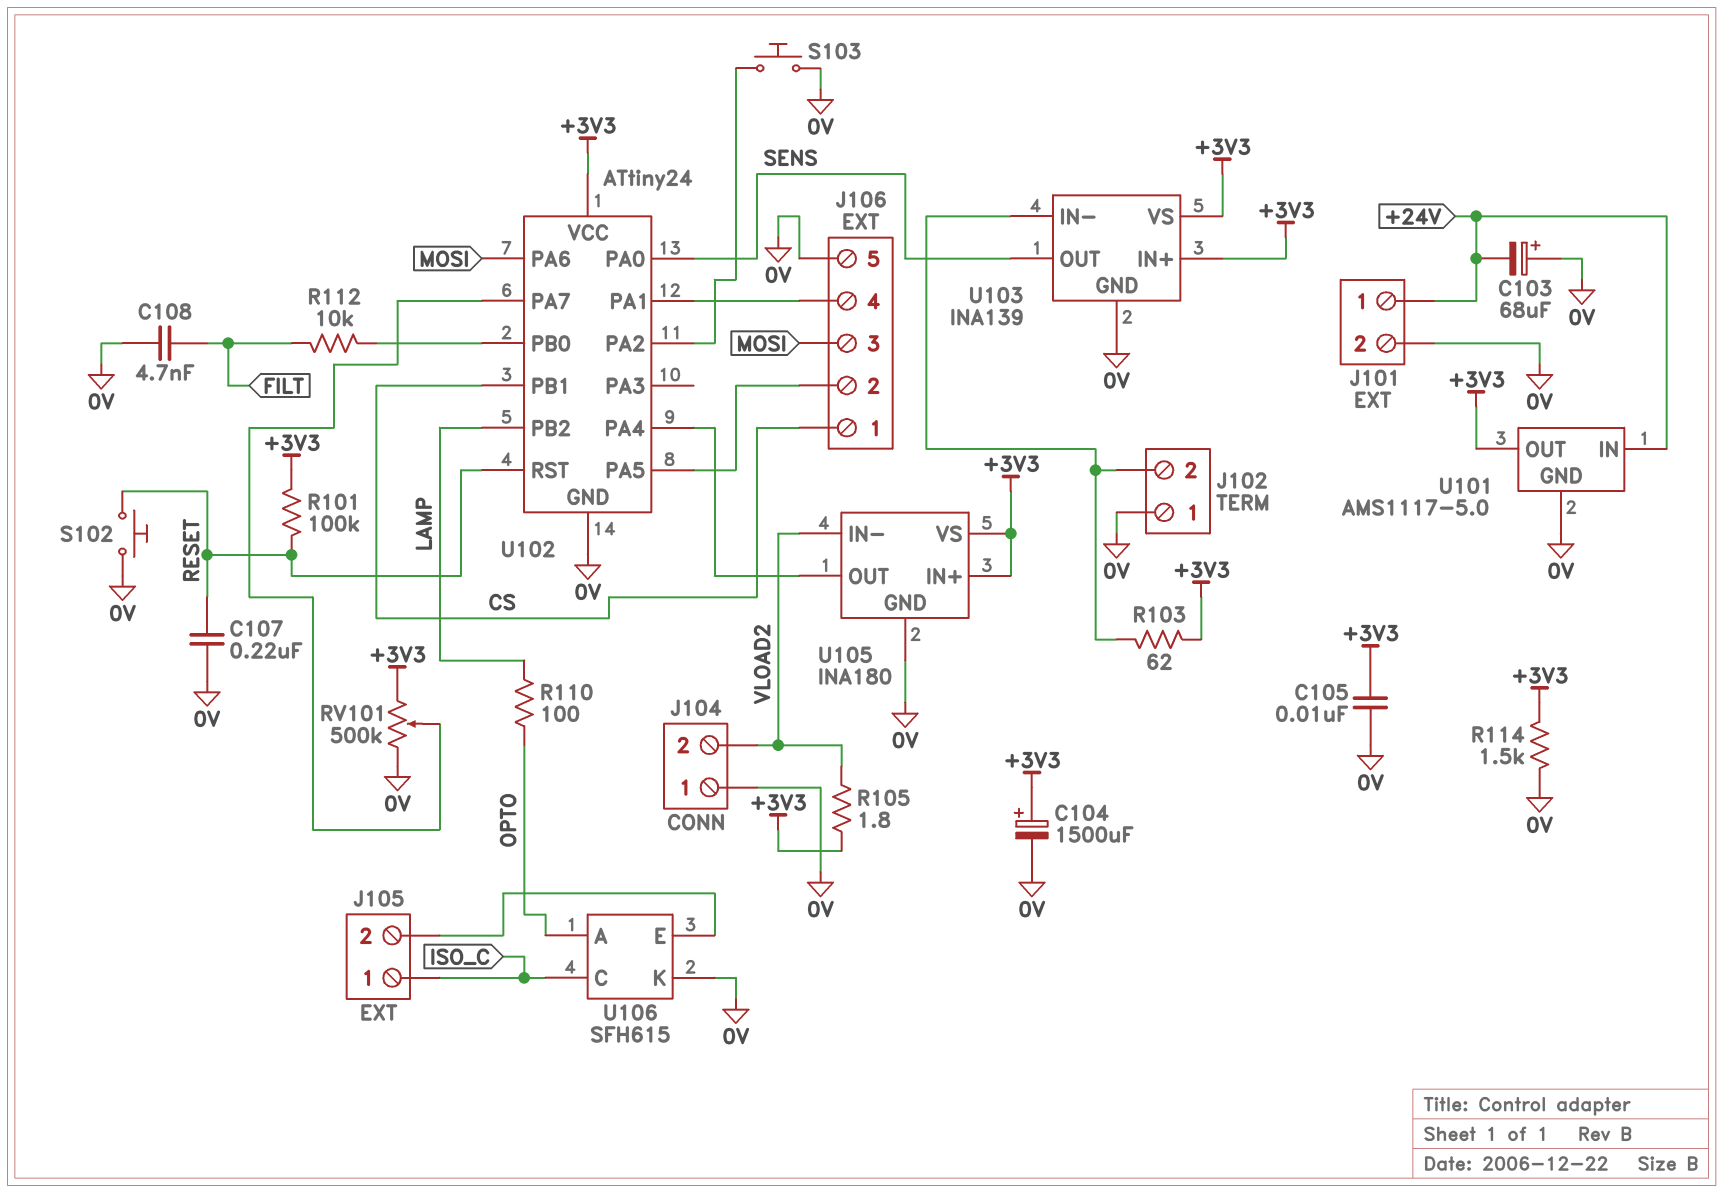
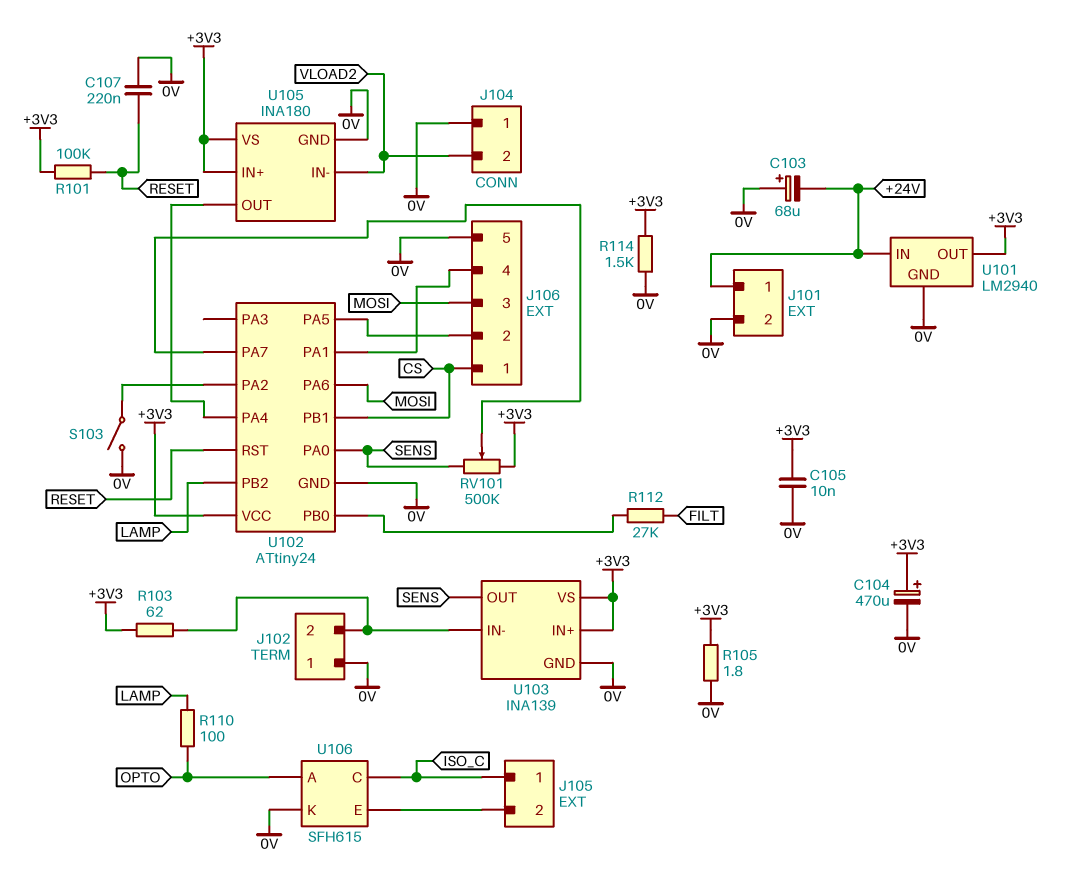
C104: 1500uF (plus +3V3, minus 0V) -> 470uF (plus +3V3, minus 0V)
C108: 4.7nF (0V, FILT) -> none
R105: 1.8 (+3V3, VLOAD2) -> 1.8 (+3V3, 0V)
R112: 10k (FILT, U102/PB0) -> 27k (FILT, U102/PB0)
RV101: 500k (+3V3, 0V, wiper U102/PA7) -> 500k (+3V3, SENS, wiper U102/PA7)
S102: button (0V, RESET) -> none
S103: button (0V, U102/PA2) -> switch (0V, U102/PA2)
U101: AMS1117-5.0 -> LM2940

